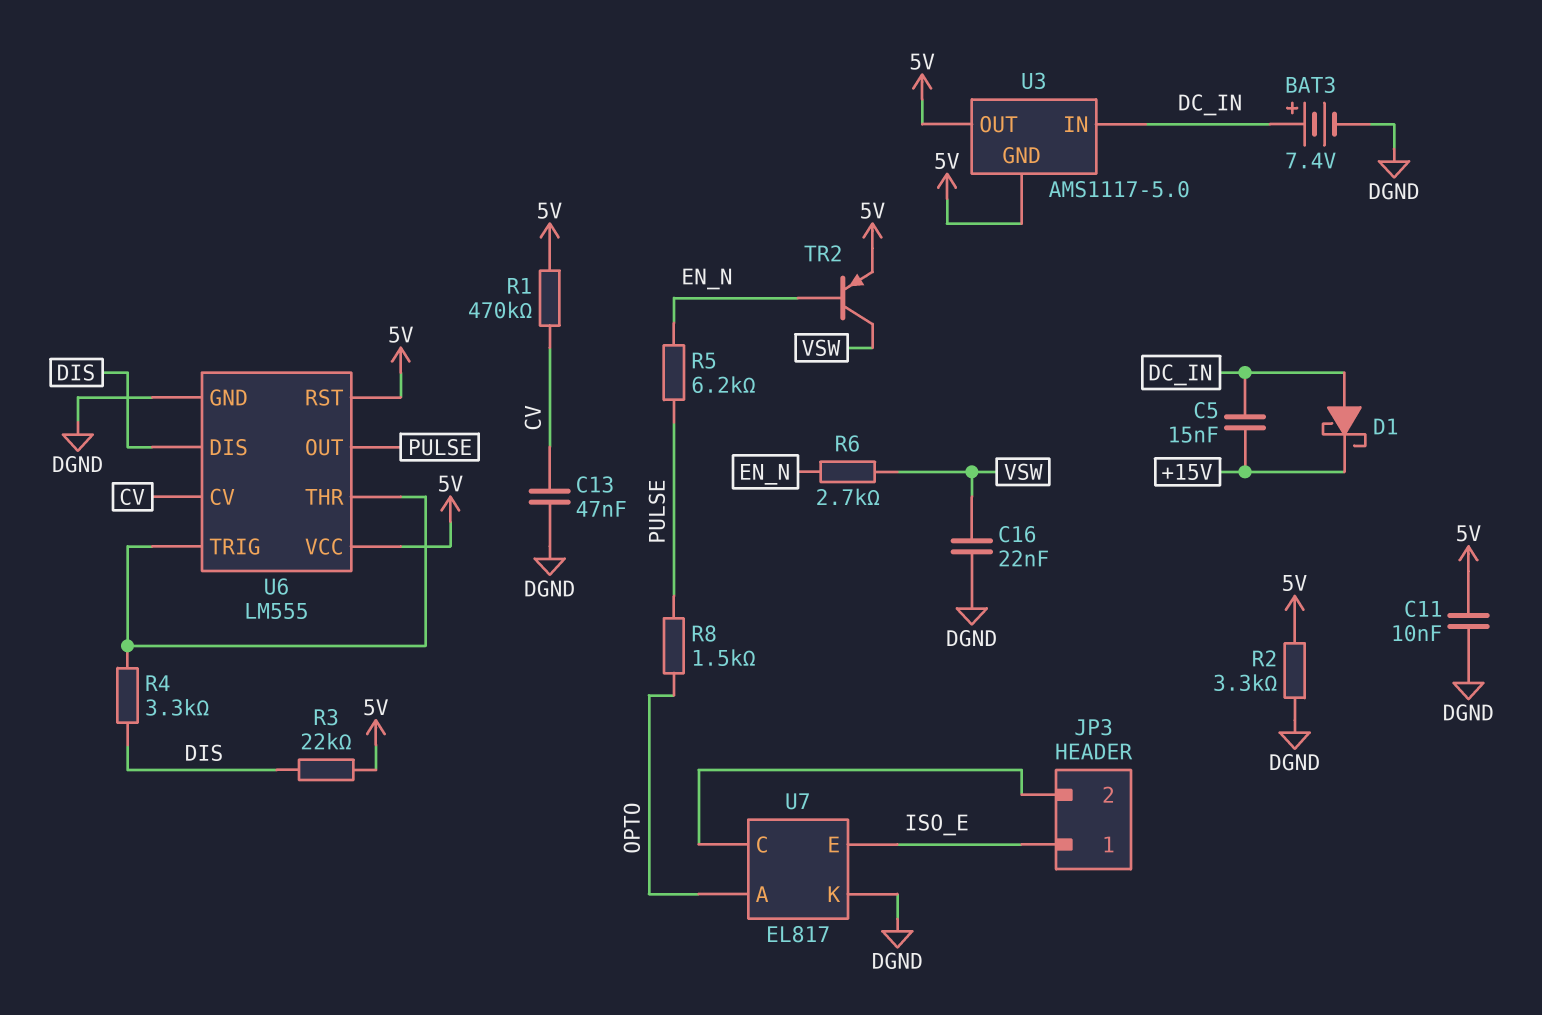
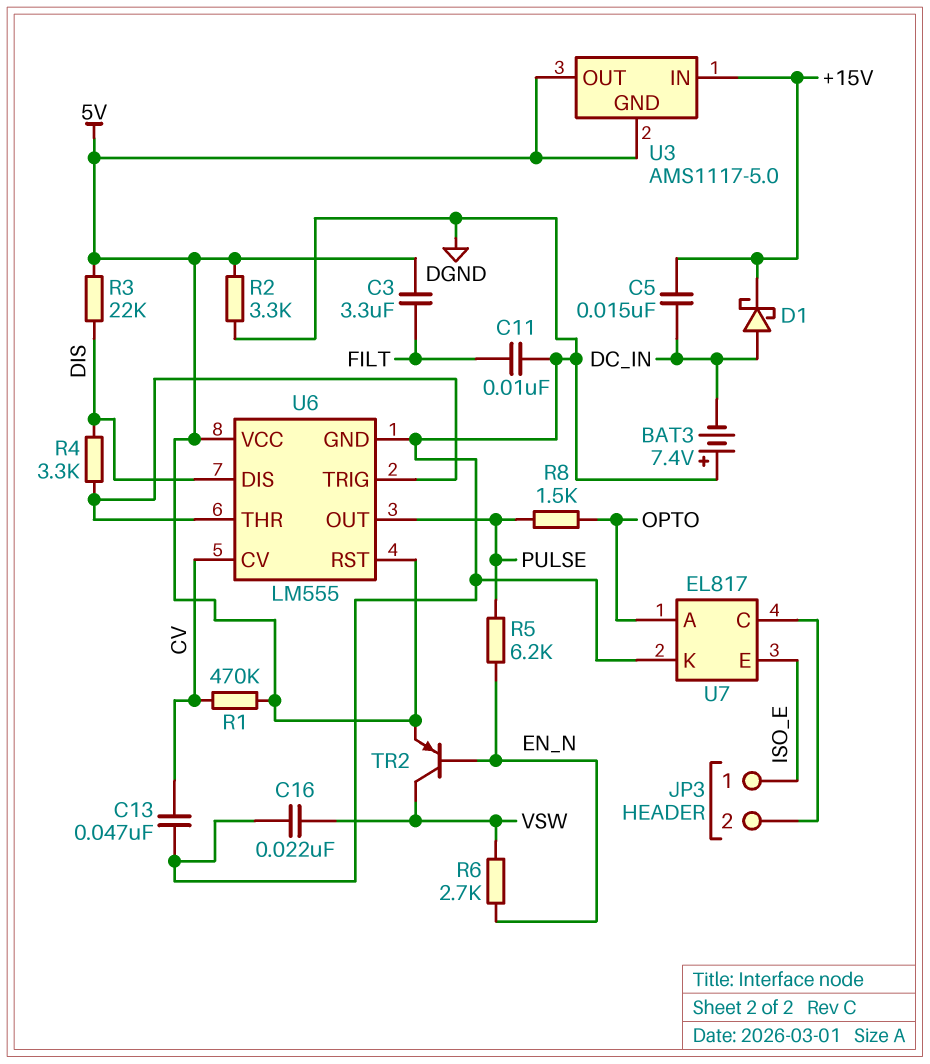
BAT3: 7.4V (plus DC_IN, minus DGND) -> 7.4V (plus DGND, minus DC_IN)
C3: none -> 3.3uF (5V, FILT)
C11: 10nF (5V, DGND) -> 10nF (DGND, FILT)
U3 pin IN: DC_IN -> +15V

